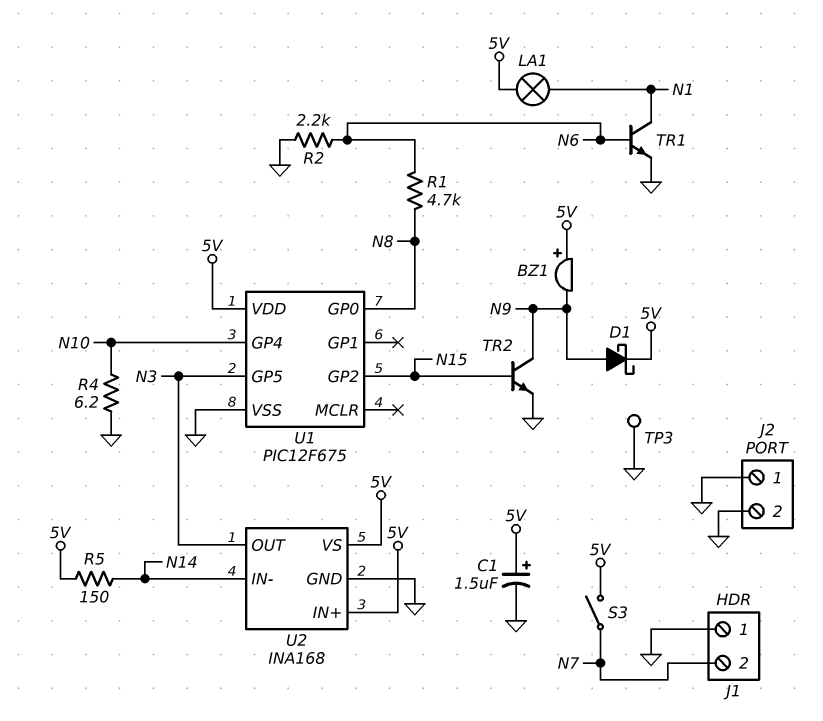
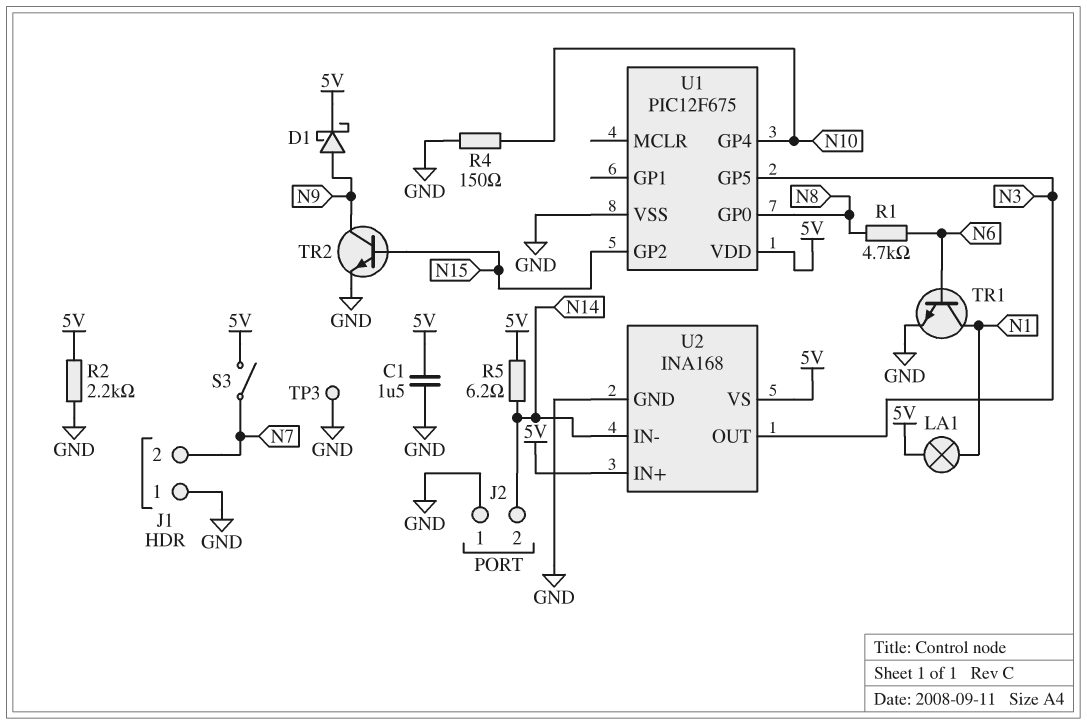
BZ1: buzzer (plus 5V, minus N9) -> none
C1: 1.5uF (plus 5V, minus GND) -> 1.5uF (5V, GND)
J2 pin 2: GND -> N14
R2: 2.2k (GND, N6) -> 2.2k (5V, GND)
R4: 6.2 (GND, N10) -> 150 (GND, N10)
R5: 150 (5V, N14) -> 6.2 (5V, N14)

